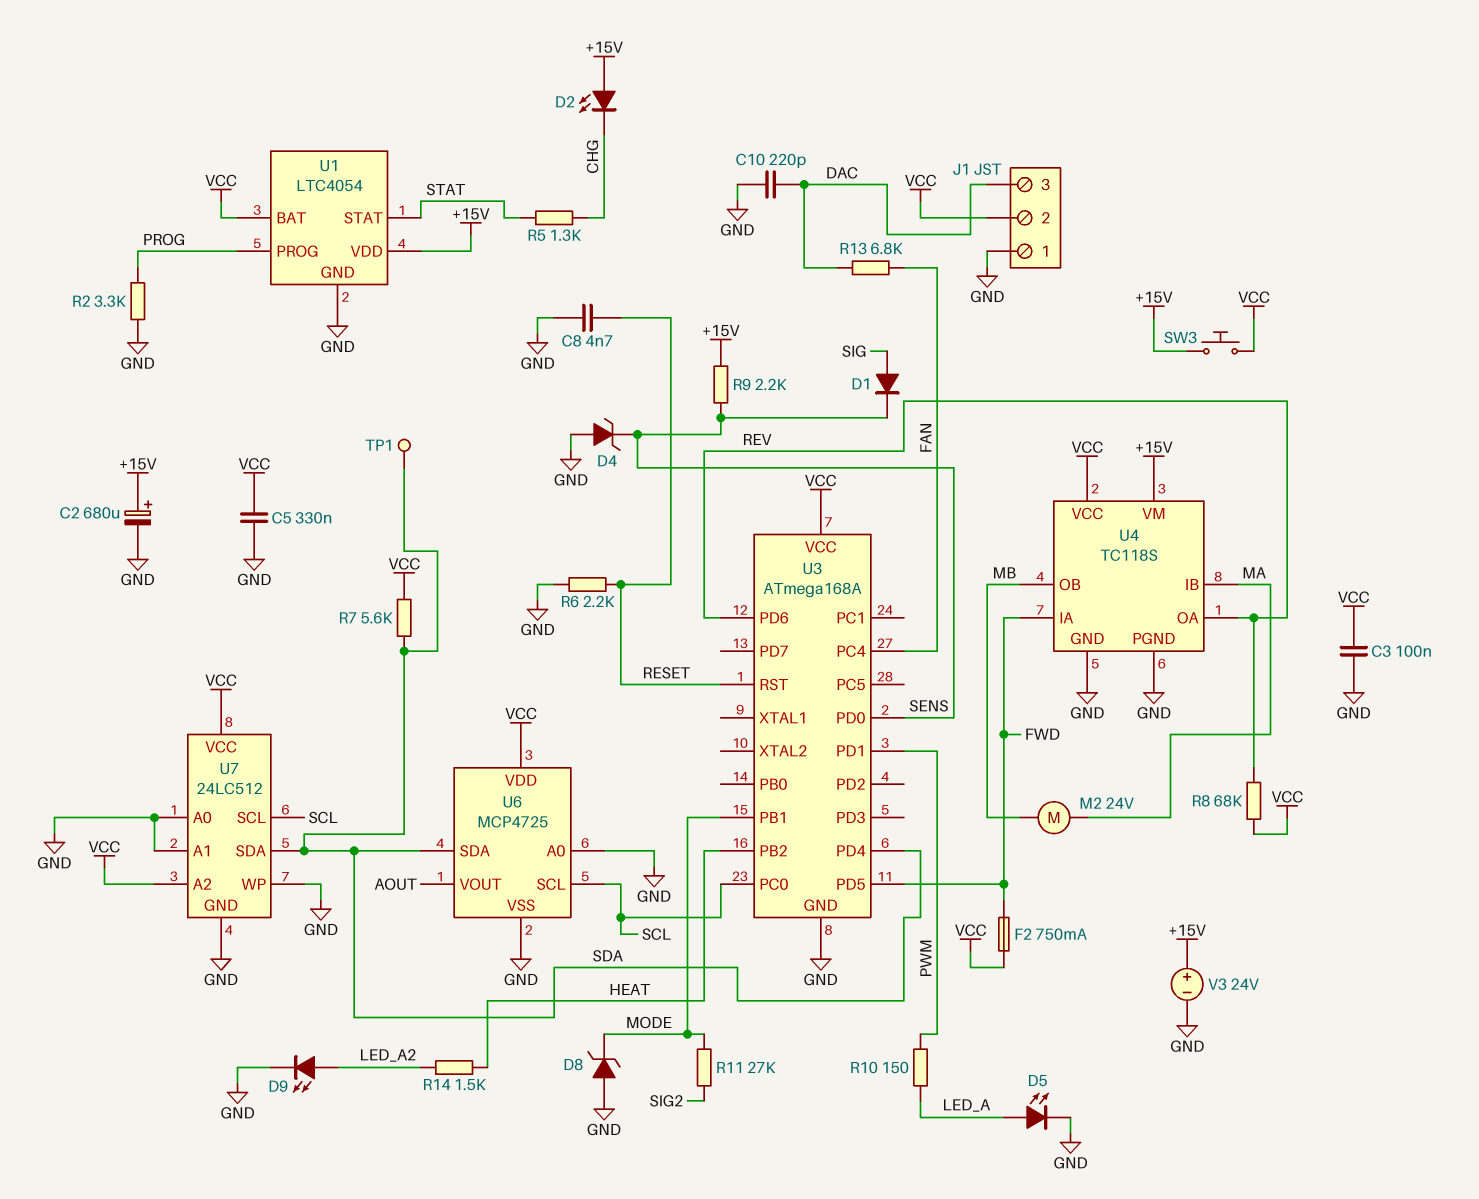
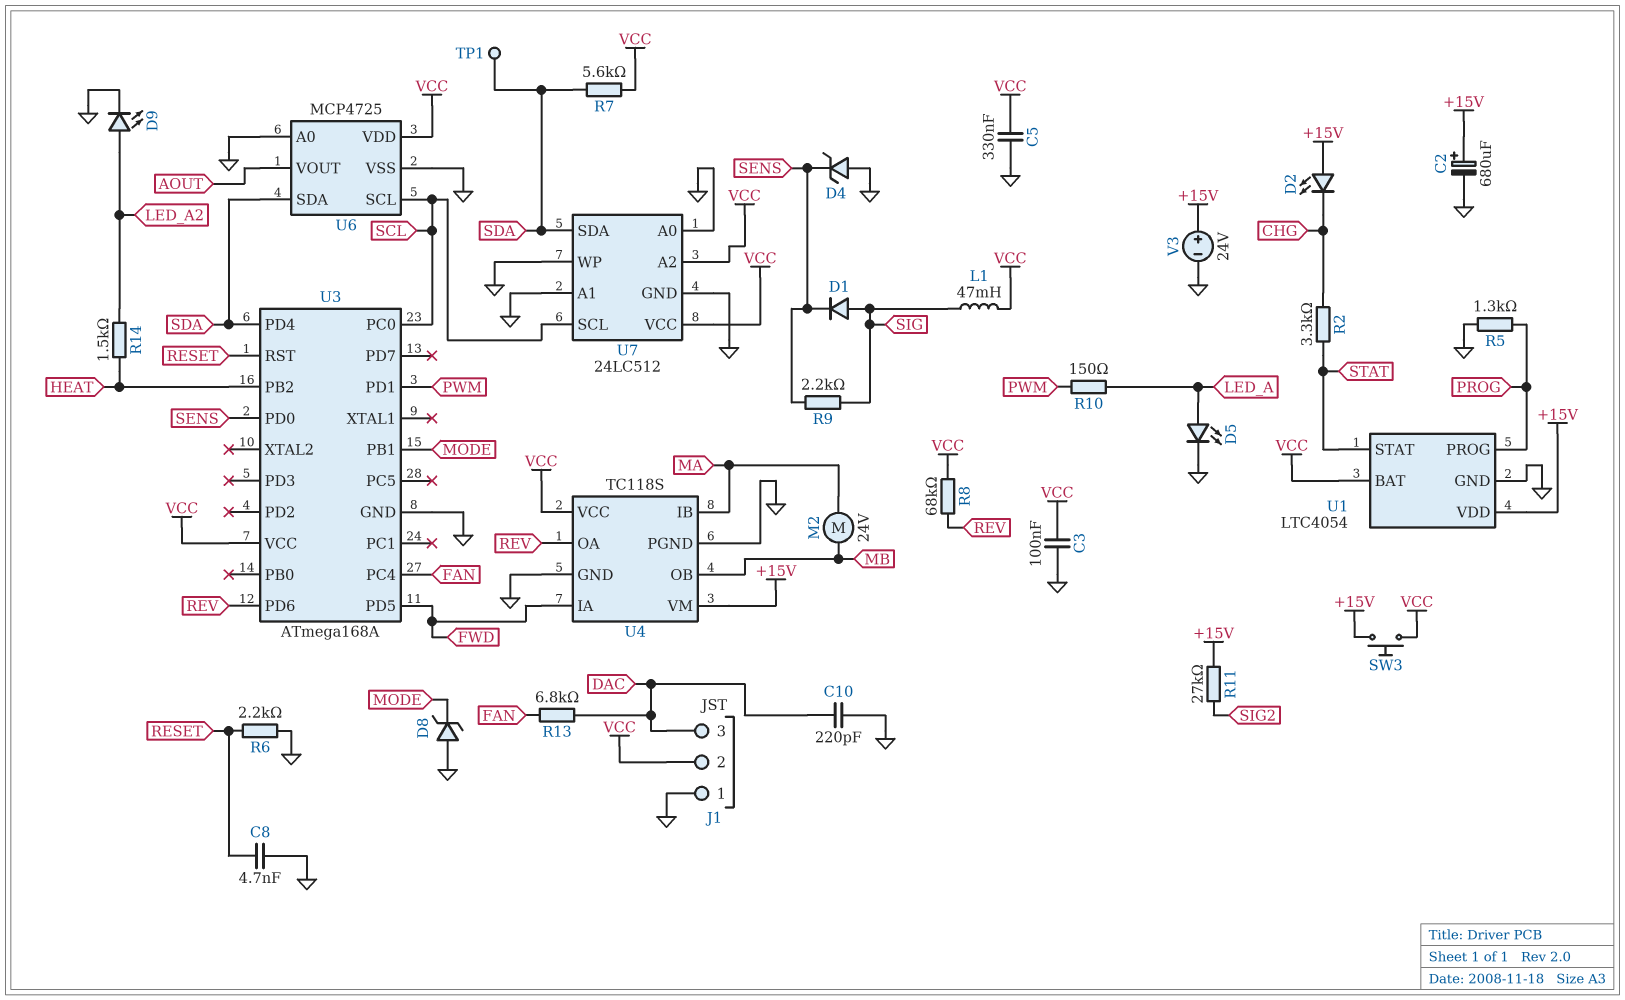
F2: 750mA (FWD, VCC) -> none
L1: none -> 47mH (SIG, VCC)
R2: 3.3k (GND, PROG) -> 3.3k (CHG, STAT)
R5: 1.3k (CHG, STAT) -> 1.3k (GND, PROG)
R9: 2.2k (+15V, SENS) -> 2.2k (SENS, SIG)
R11: 27k (MODE, SIG2) -> 27k (+15V, SIG2)

